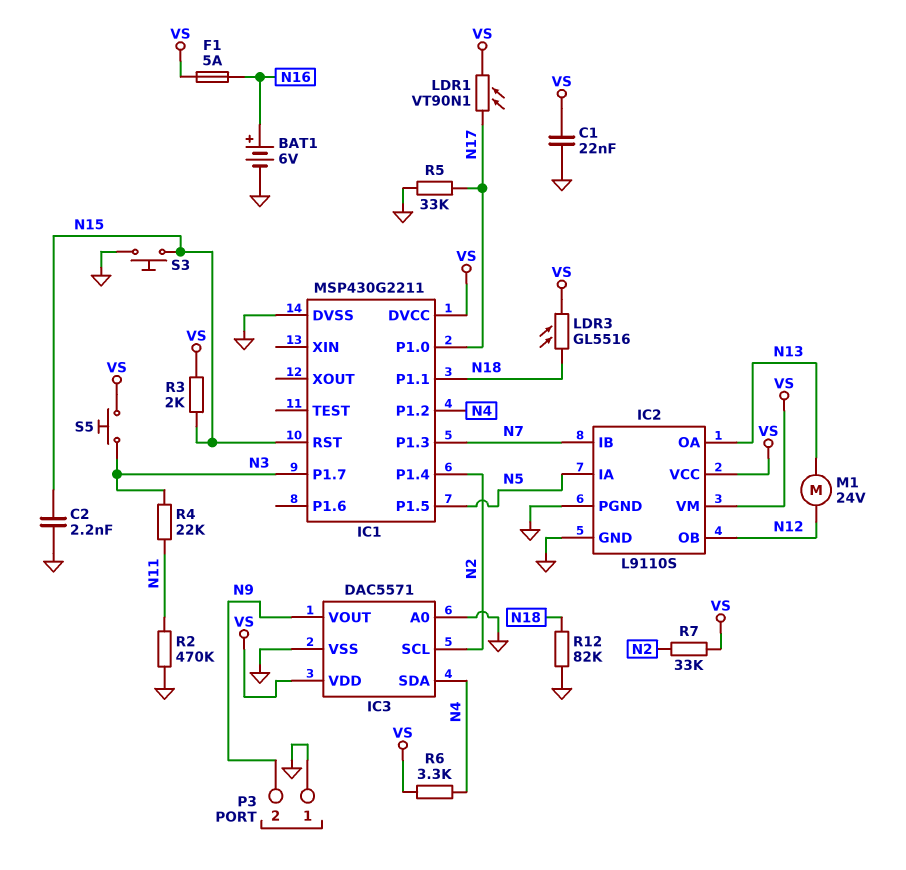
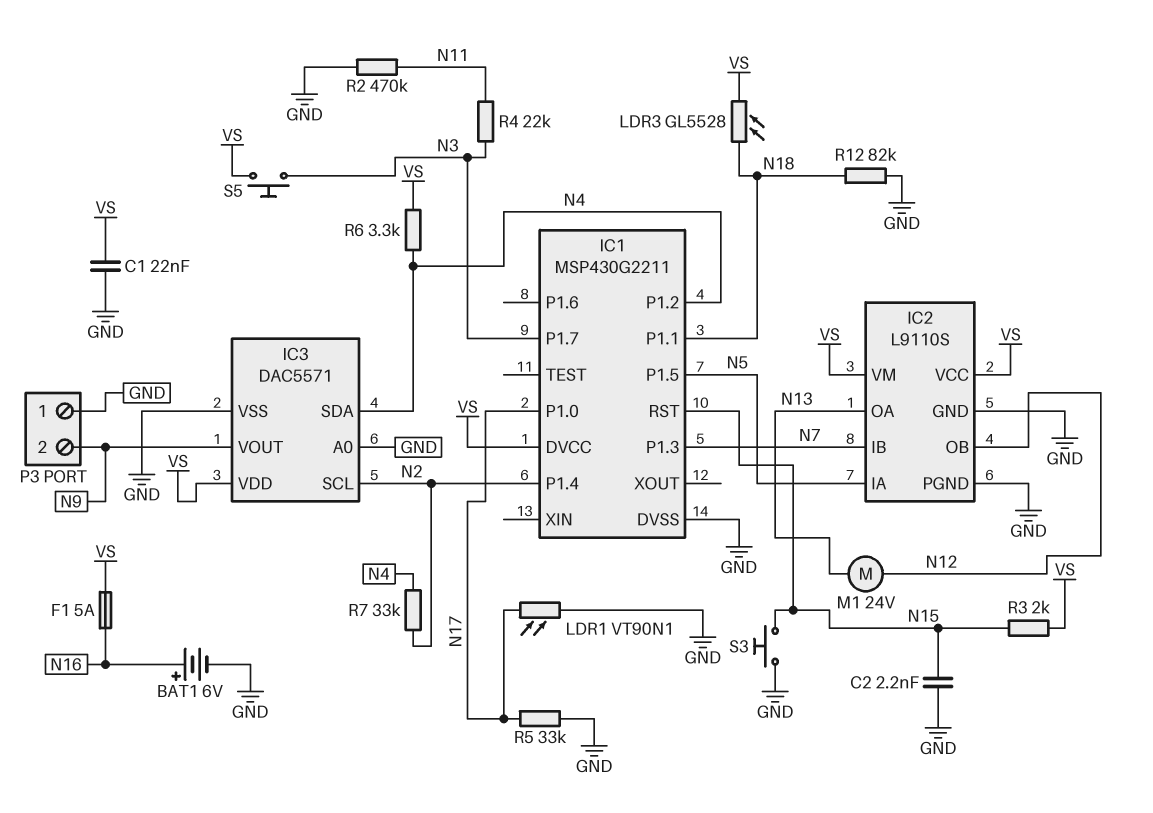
LDR1: VT90N1 (N17, VS) -> VT90N1 (GND, N17)
LDR3: GL5516 (N18, VS) -> GL5528 (N18, VS)
R7: 33k (N2, VS) -> 33k (N2, N4)

